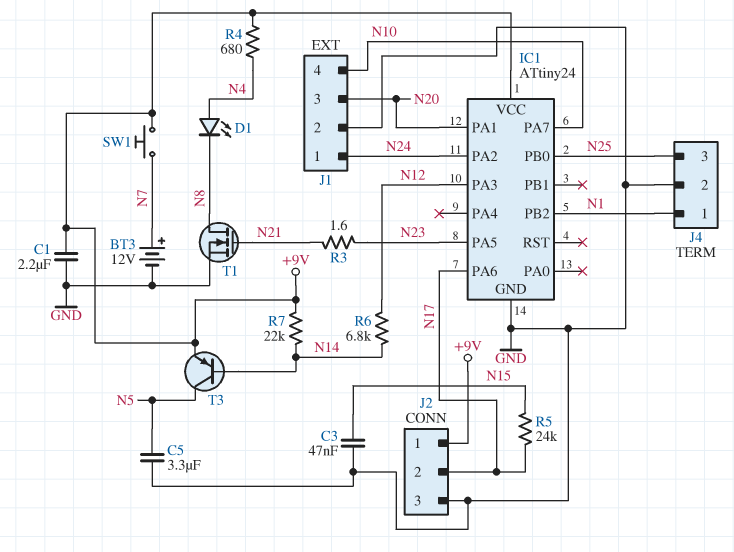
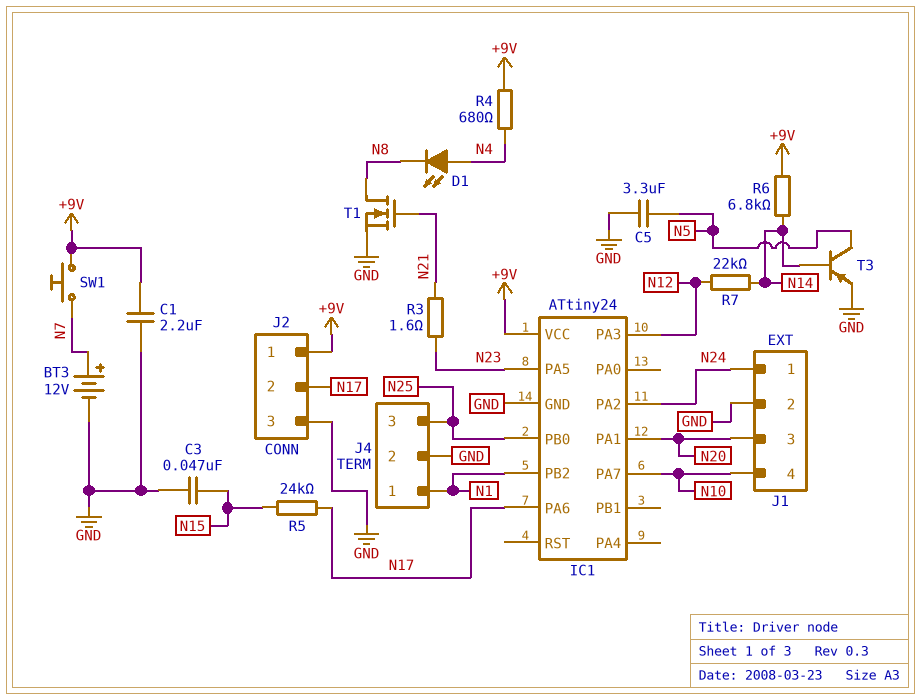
R6: 6.8k (N12, N14) -> 6.8k (+9V, N14)
R7: 22k (+9V, N14) -> 22k (N12, N14)
T3: PNP (B N14, C N5, E +9V) -> PNP (B N14, C N5, E GND)

